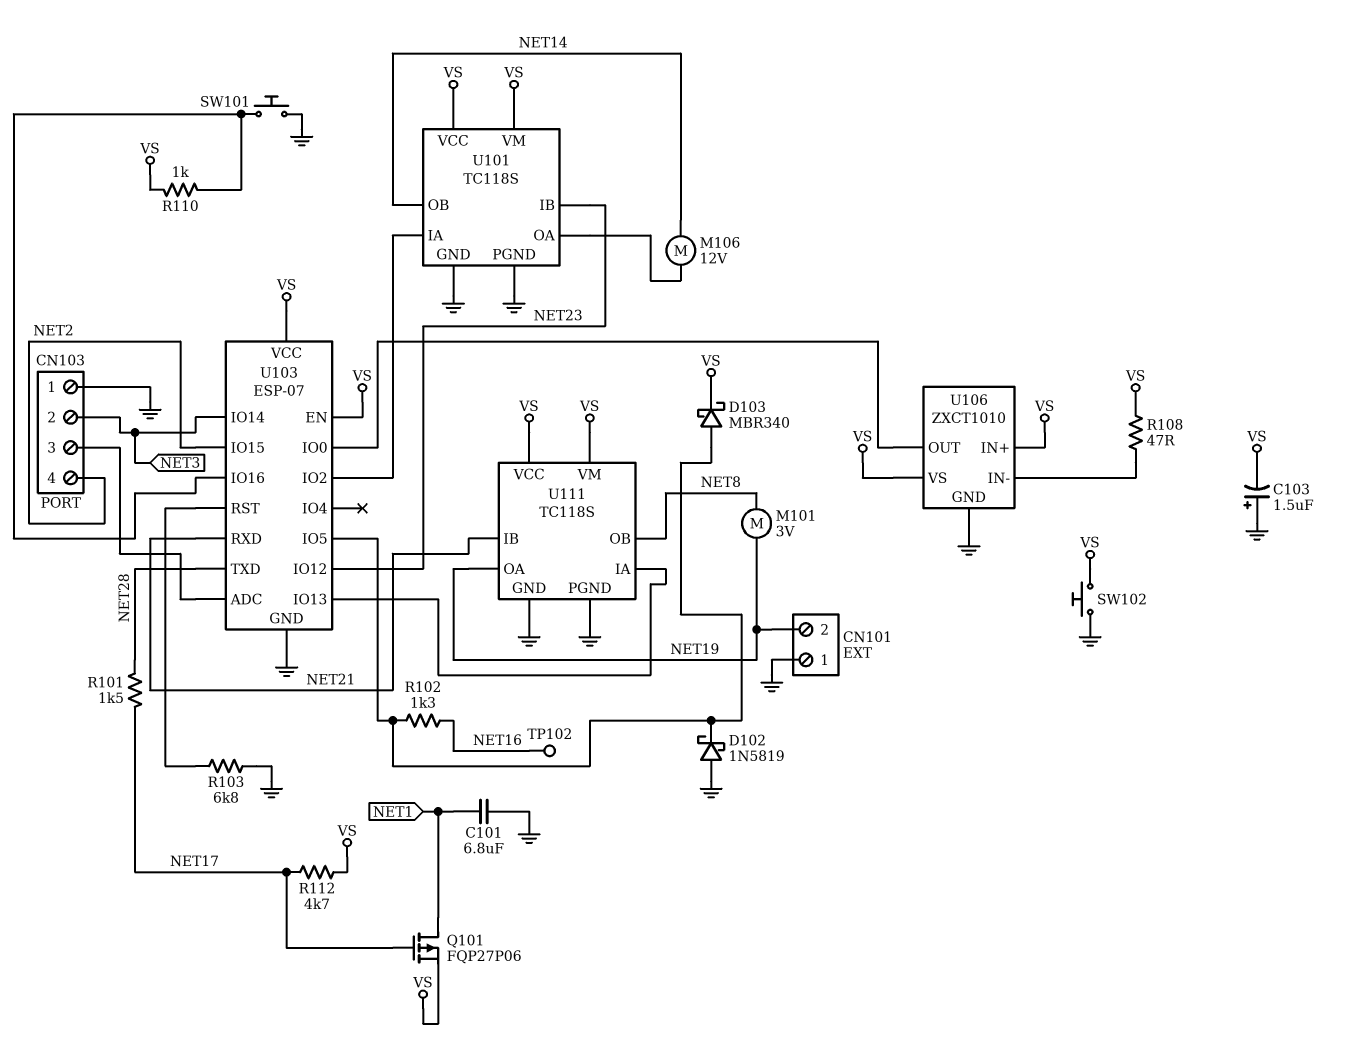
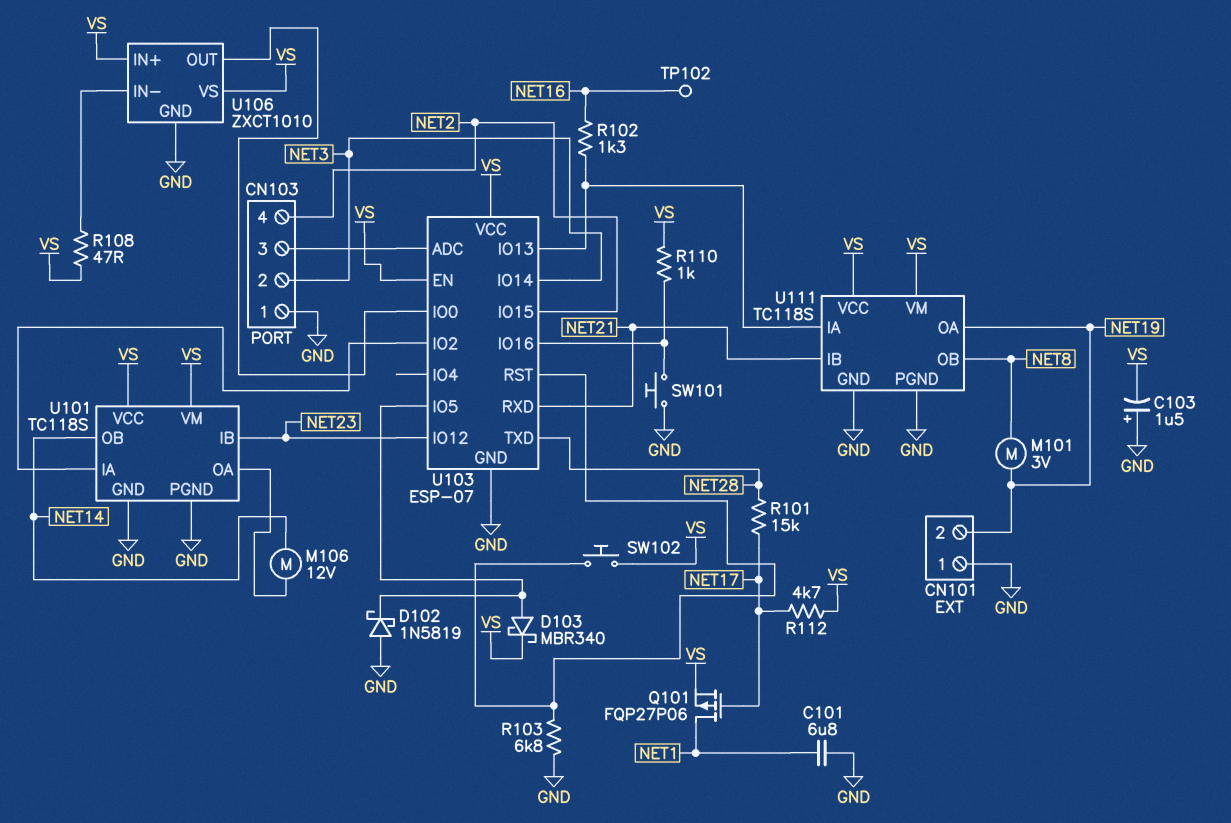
R101: 1.5k (NET17, NET28) -> 15k (NET17, NET28)
R102: 1.3k (NET16, U103/IO5) -> 1.3k (NET16, U103/IO13)
SW102: button (GND, VS) -> button (U103/RST, VS)

